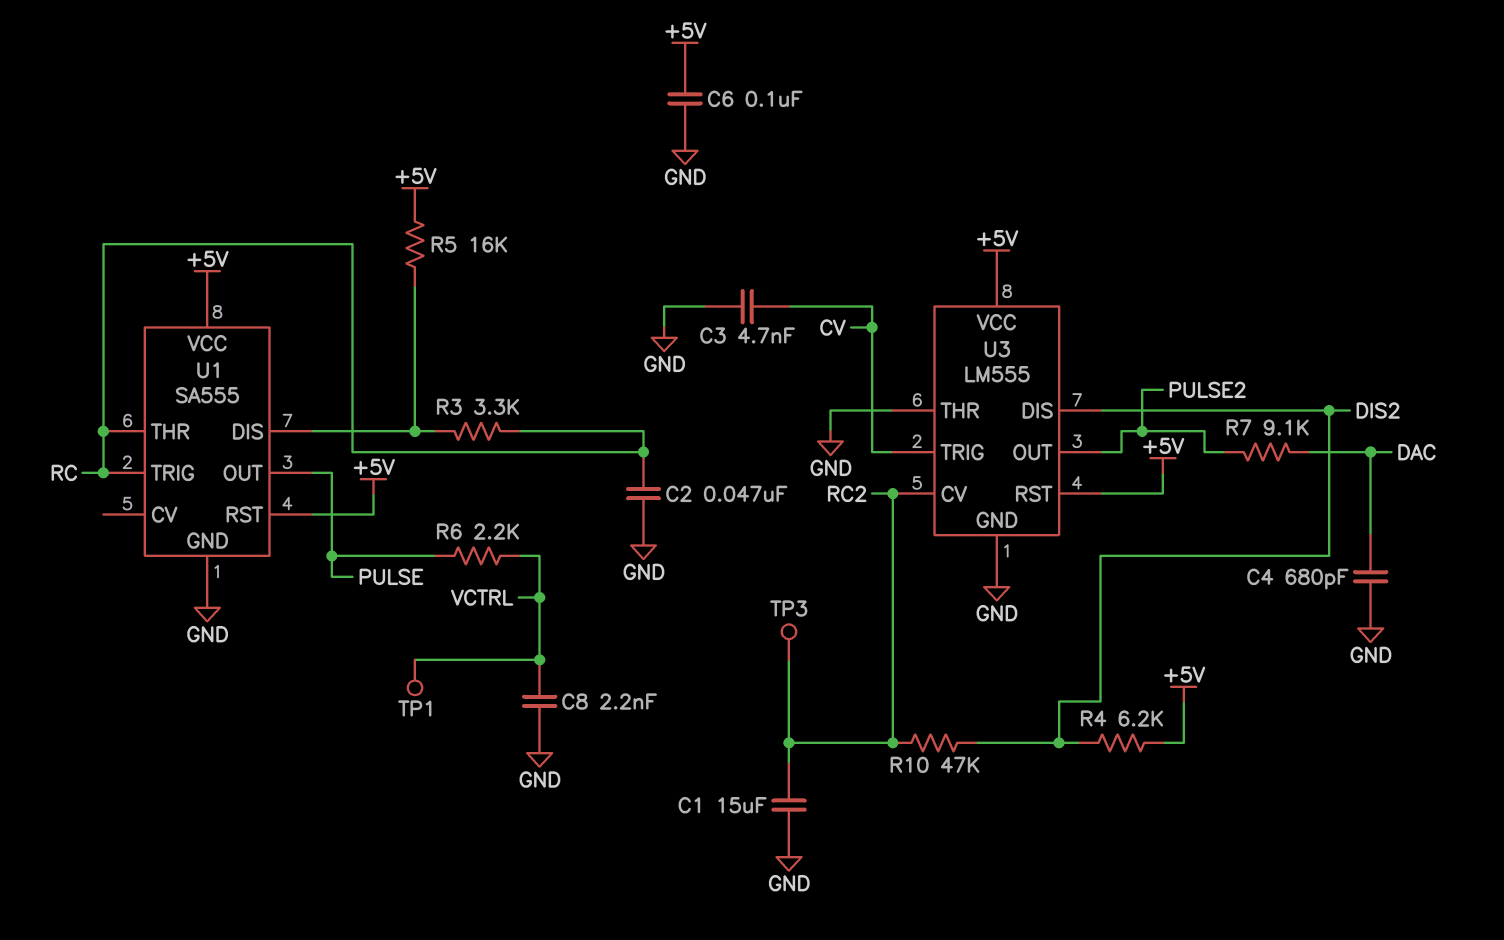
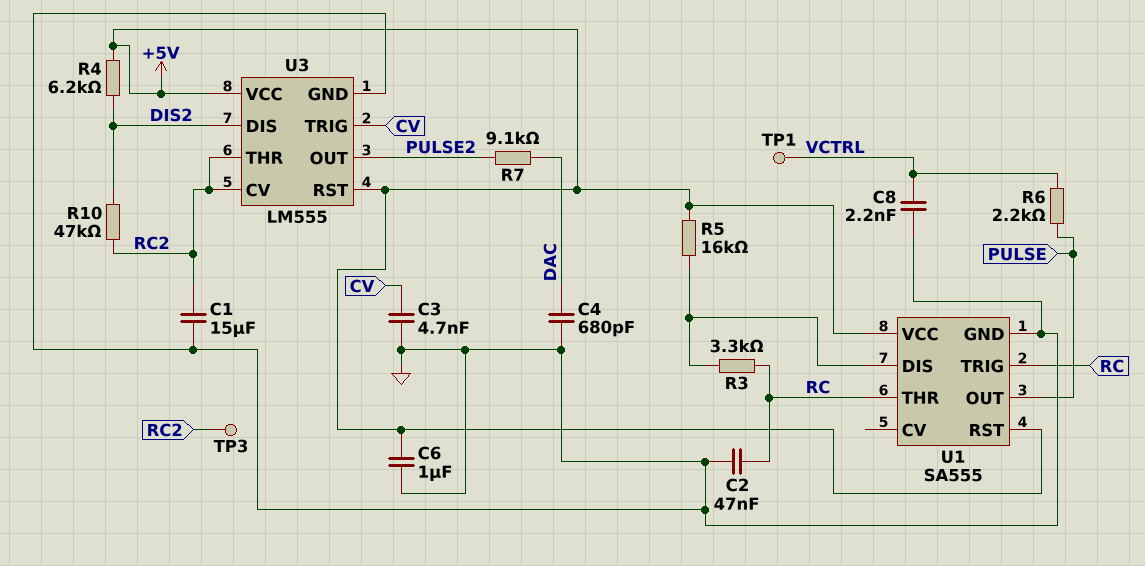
C6: 100nF (+5V, GND) -> 1uF (+5V, GND)
U3 pin THR: GND -> RC2

